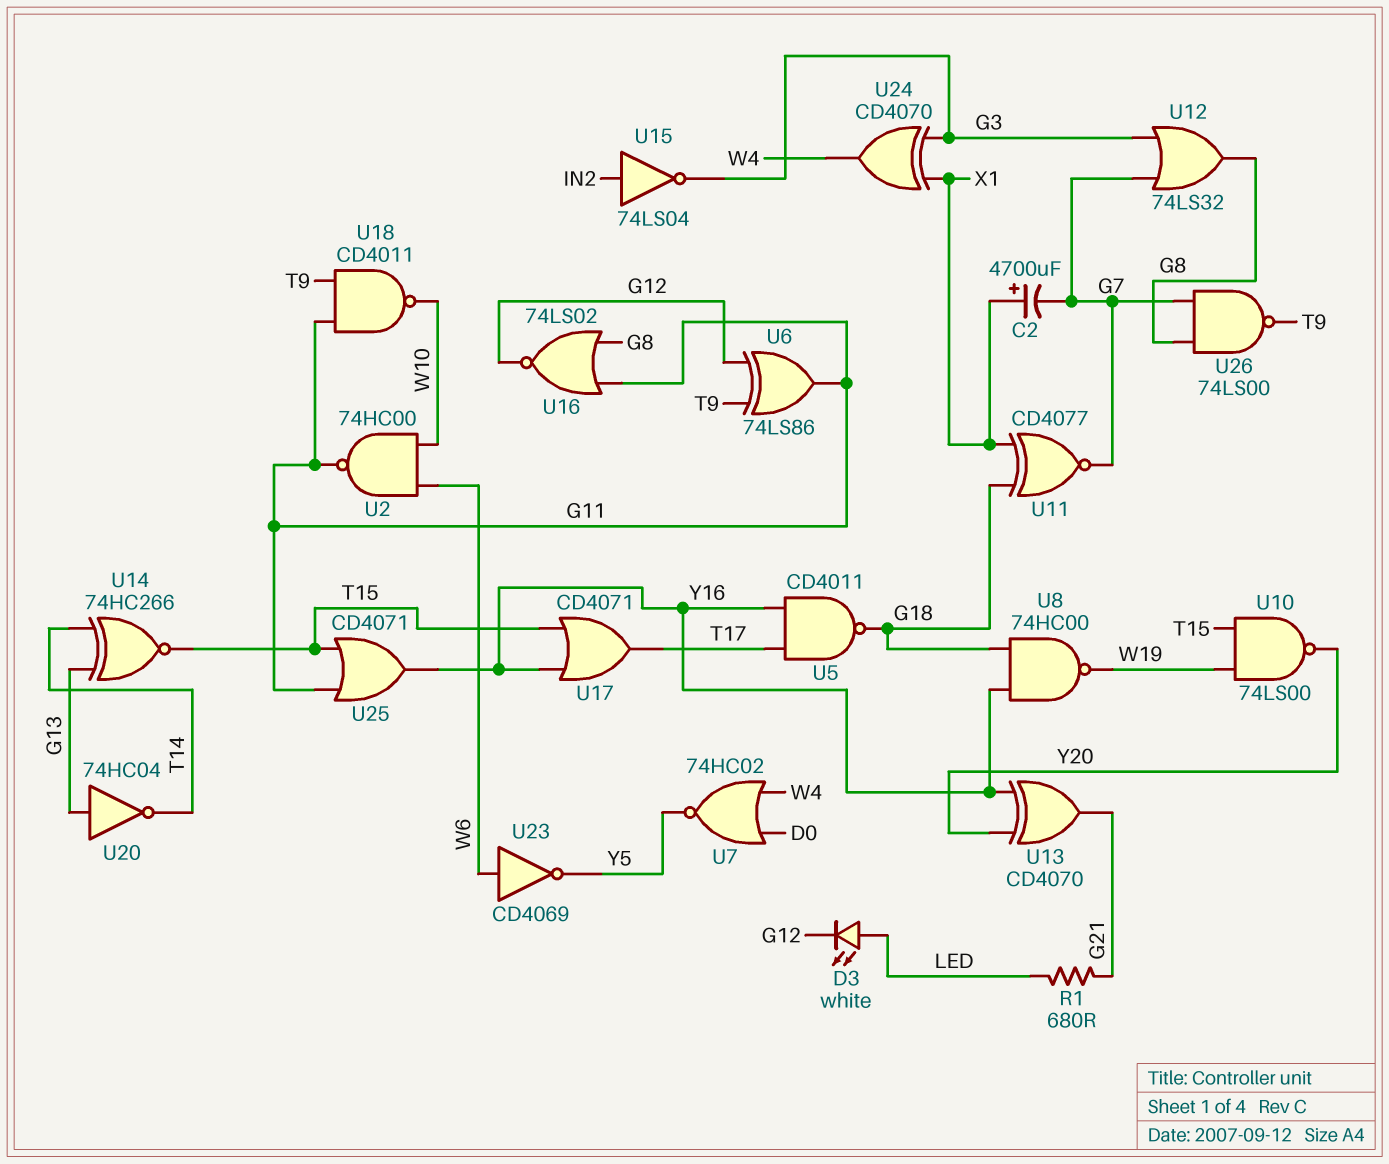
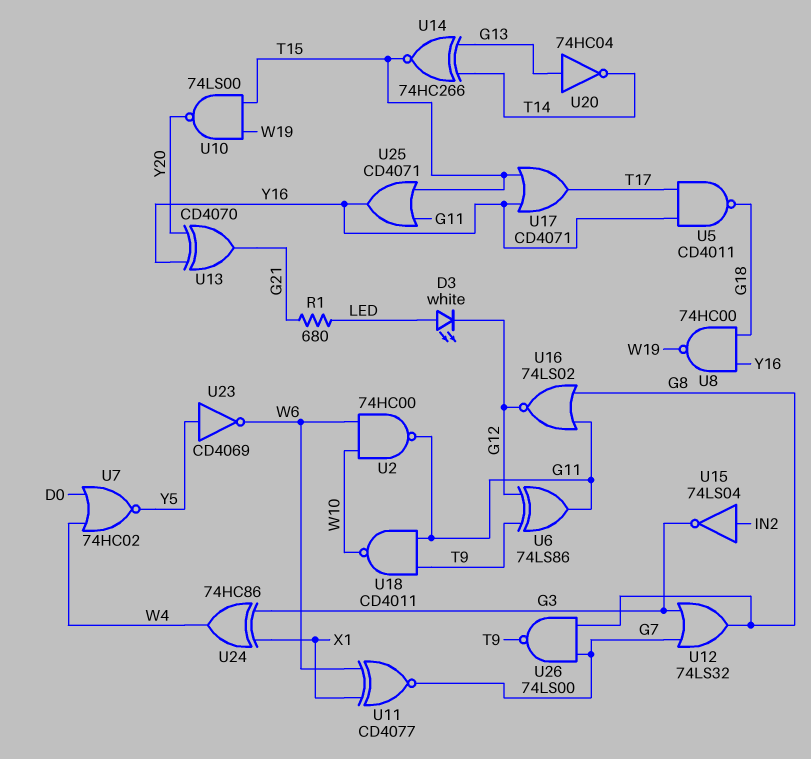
C2: 4700uF (plus X1, minus G7) -> none
U11: XNOR CD4077 (in G18, in X1, out G7) -> XNOR CD4077 (in W6, in X1, out G7)
U23: NOT CD4069 (in W6, out Y5) -> NOT CD4069 (in Y5, out W6)
U24: XOR CD4070 (in G3, in X1, out W4) -> XOR 74HC86 (in G3, in X1, out W4)

